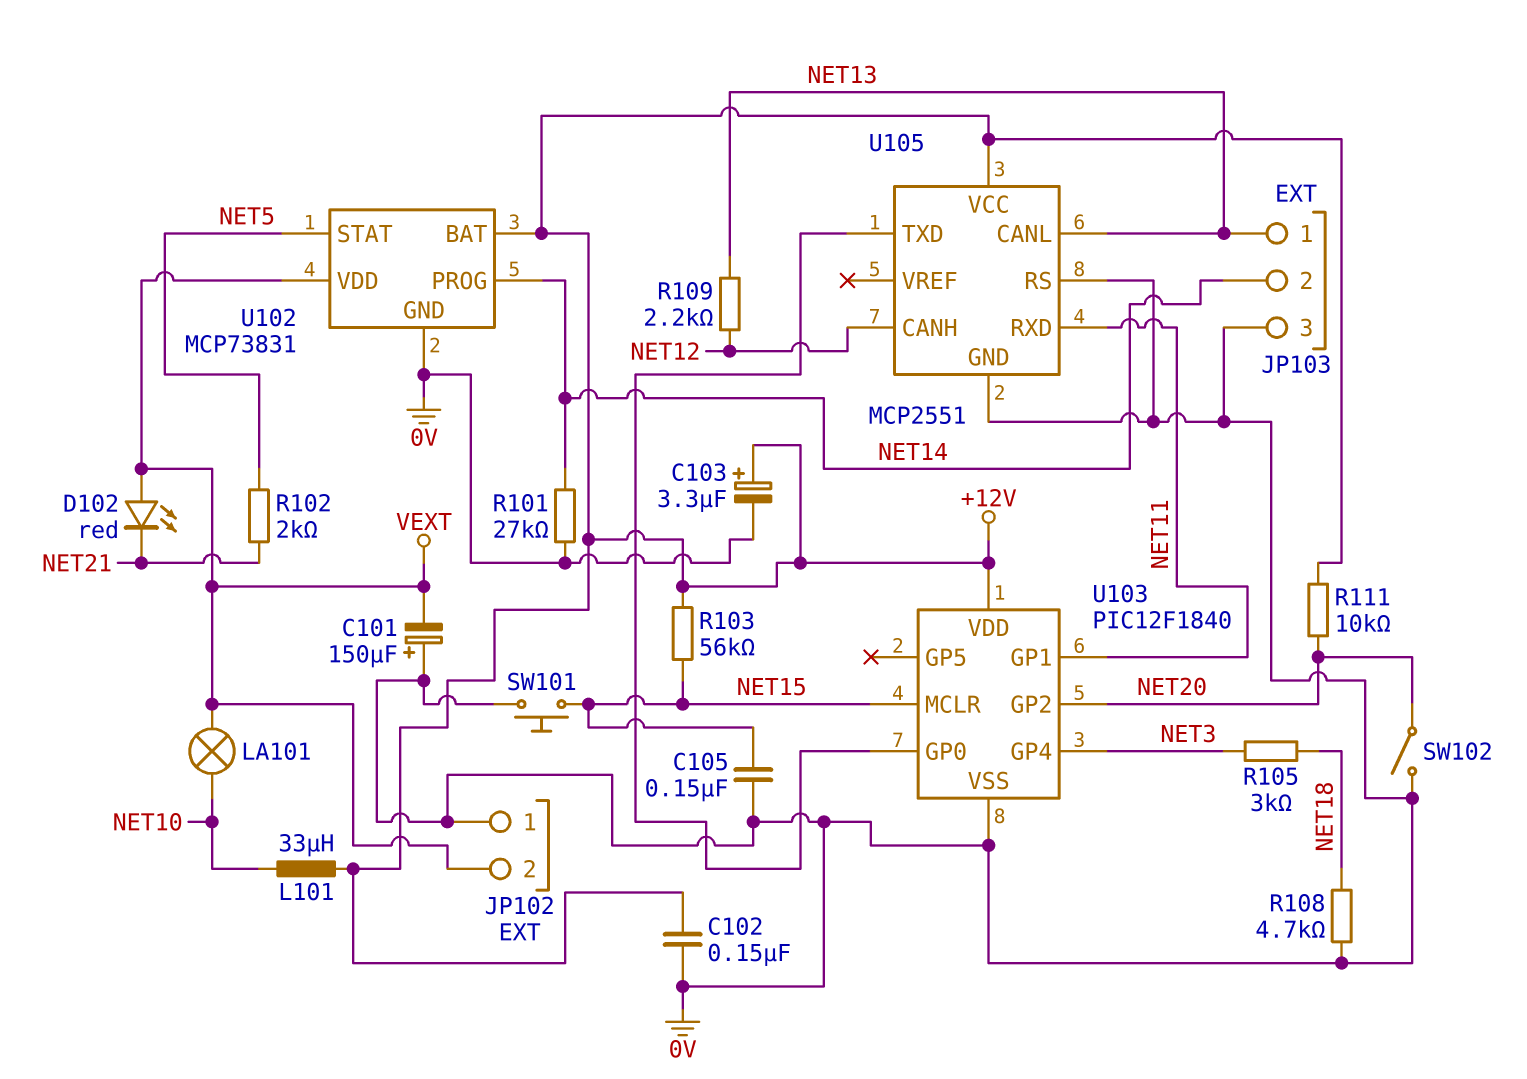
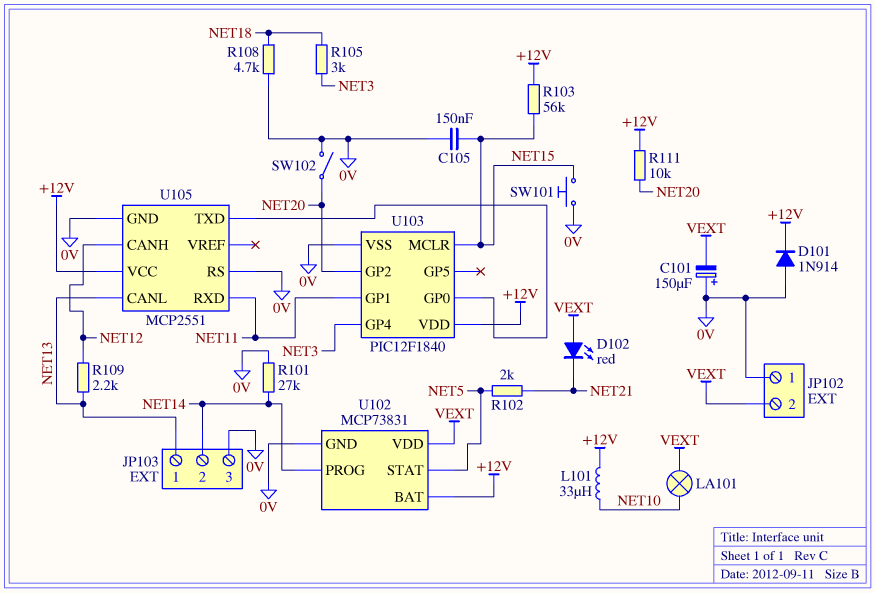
C102: 150nF (+12V, 0V) -> none
C103: 3.3uF (plus +12V, minus 0V) -> none
D101: none -> diode 1N914 (A 0V, K +12V)

